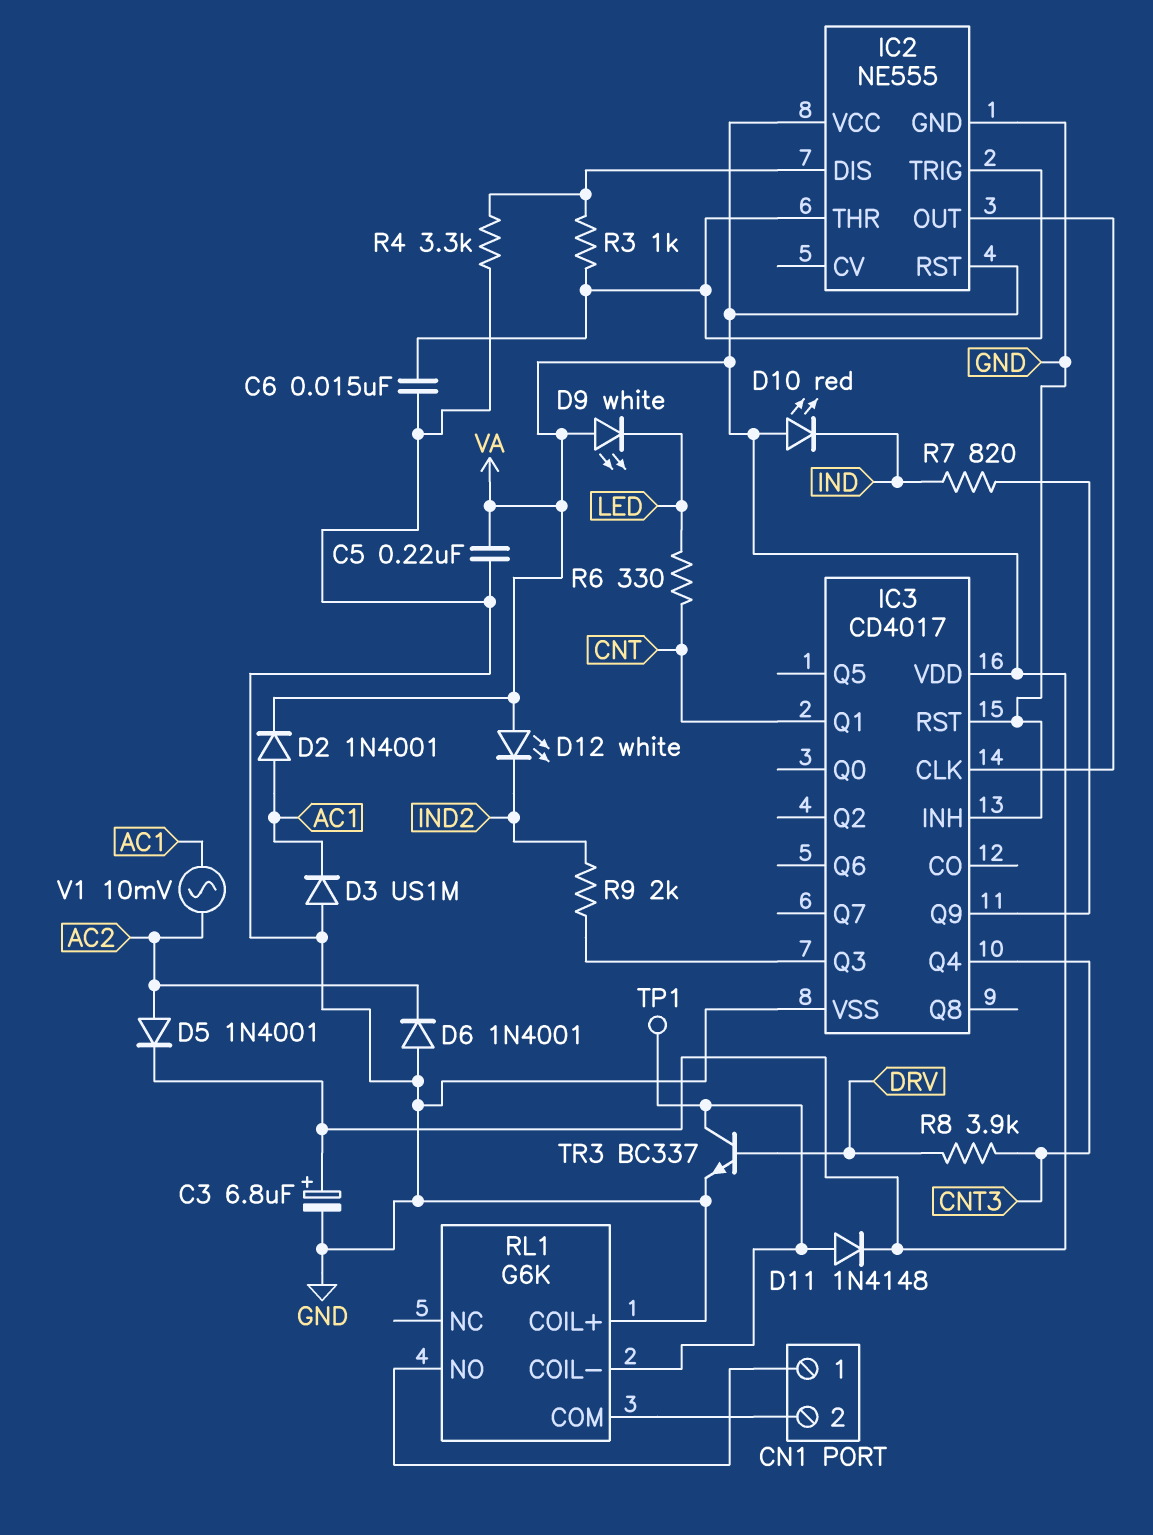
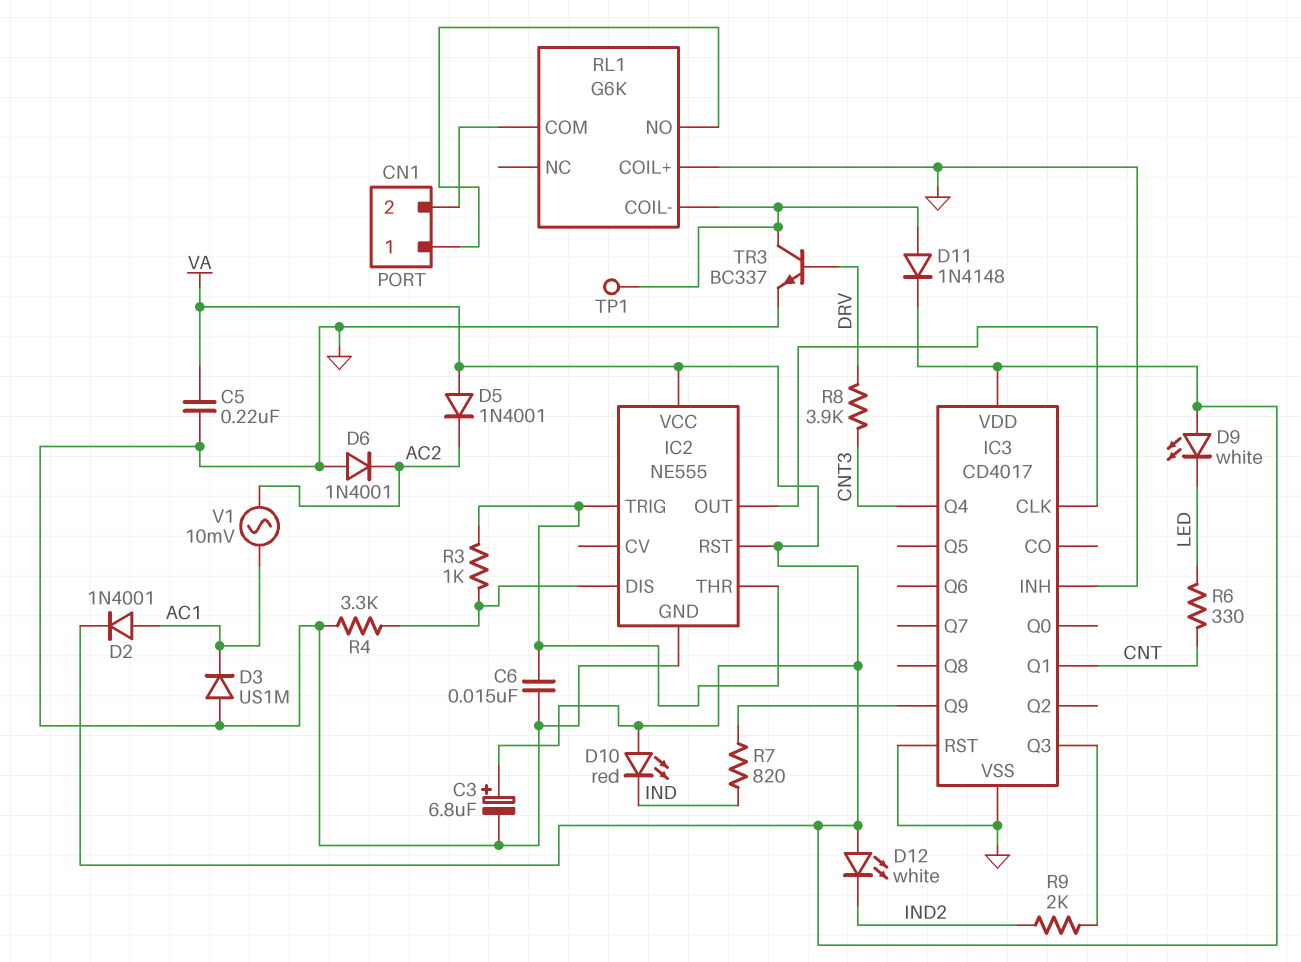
D5: diode 1N4001 (A AC2, K VA) -> diode 1N4001 (A VA, K AC2)

